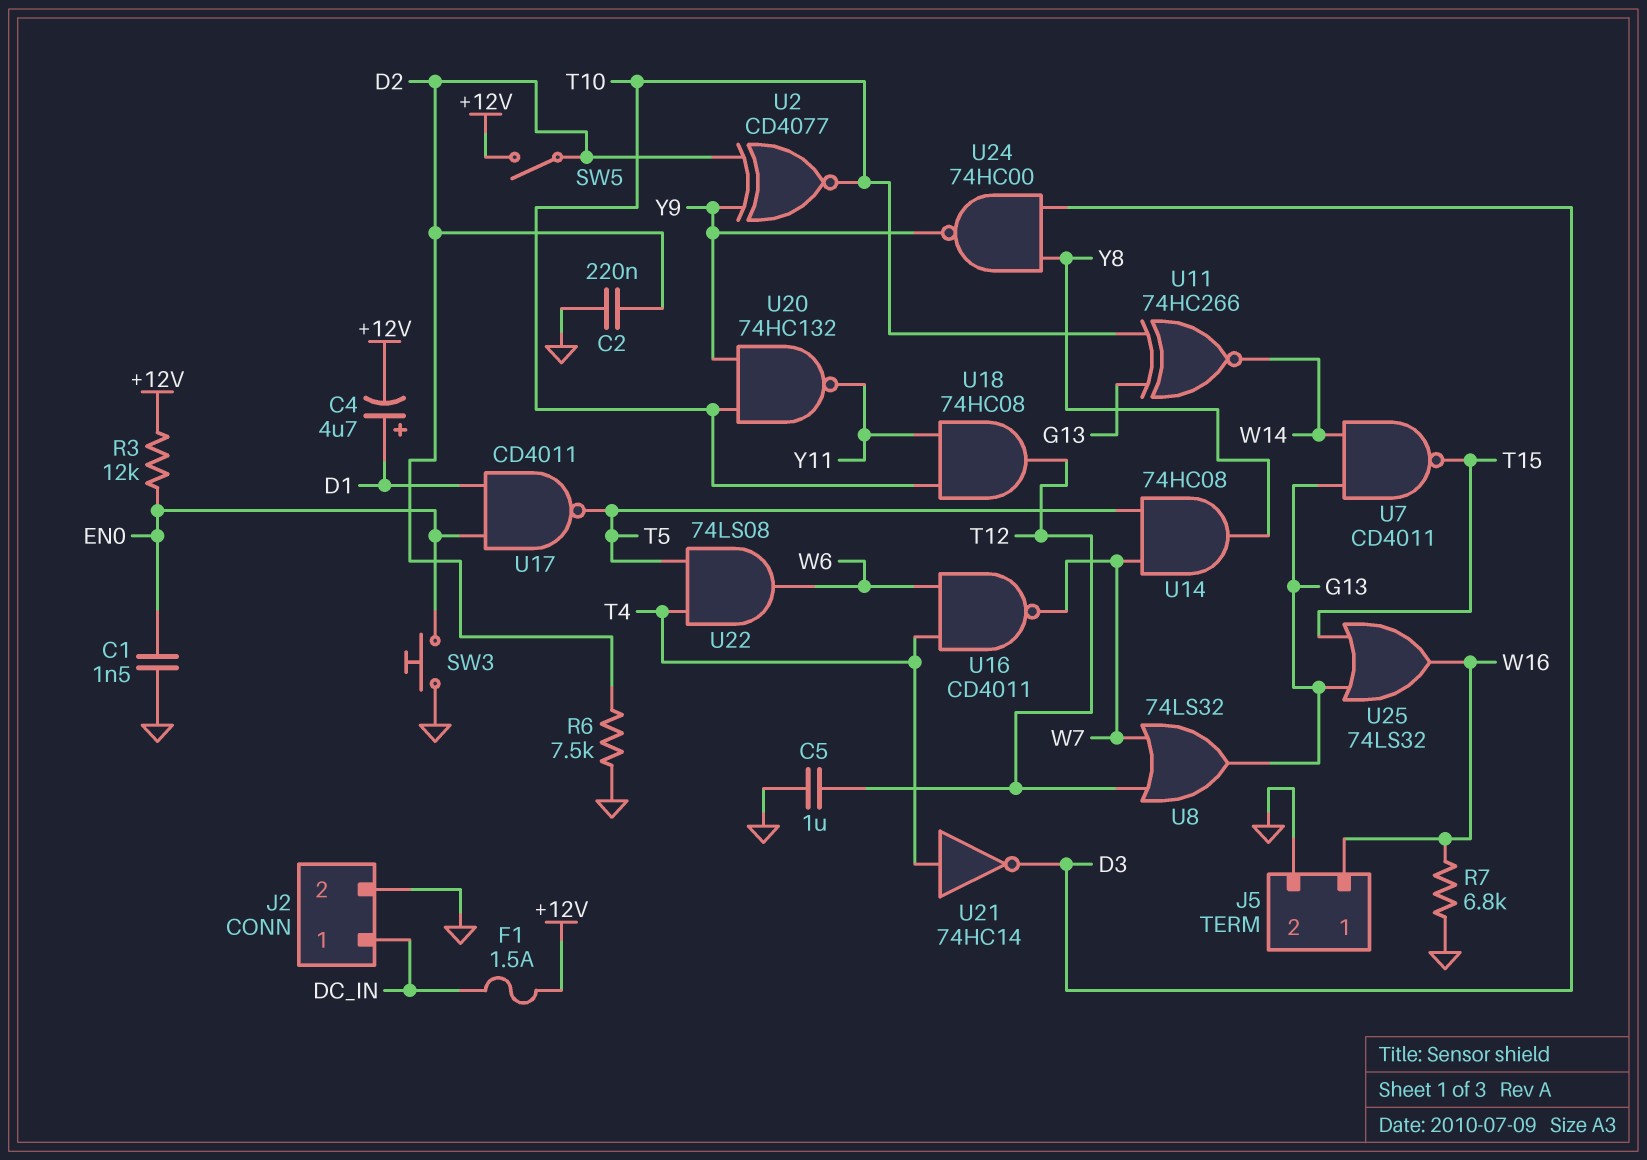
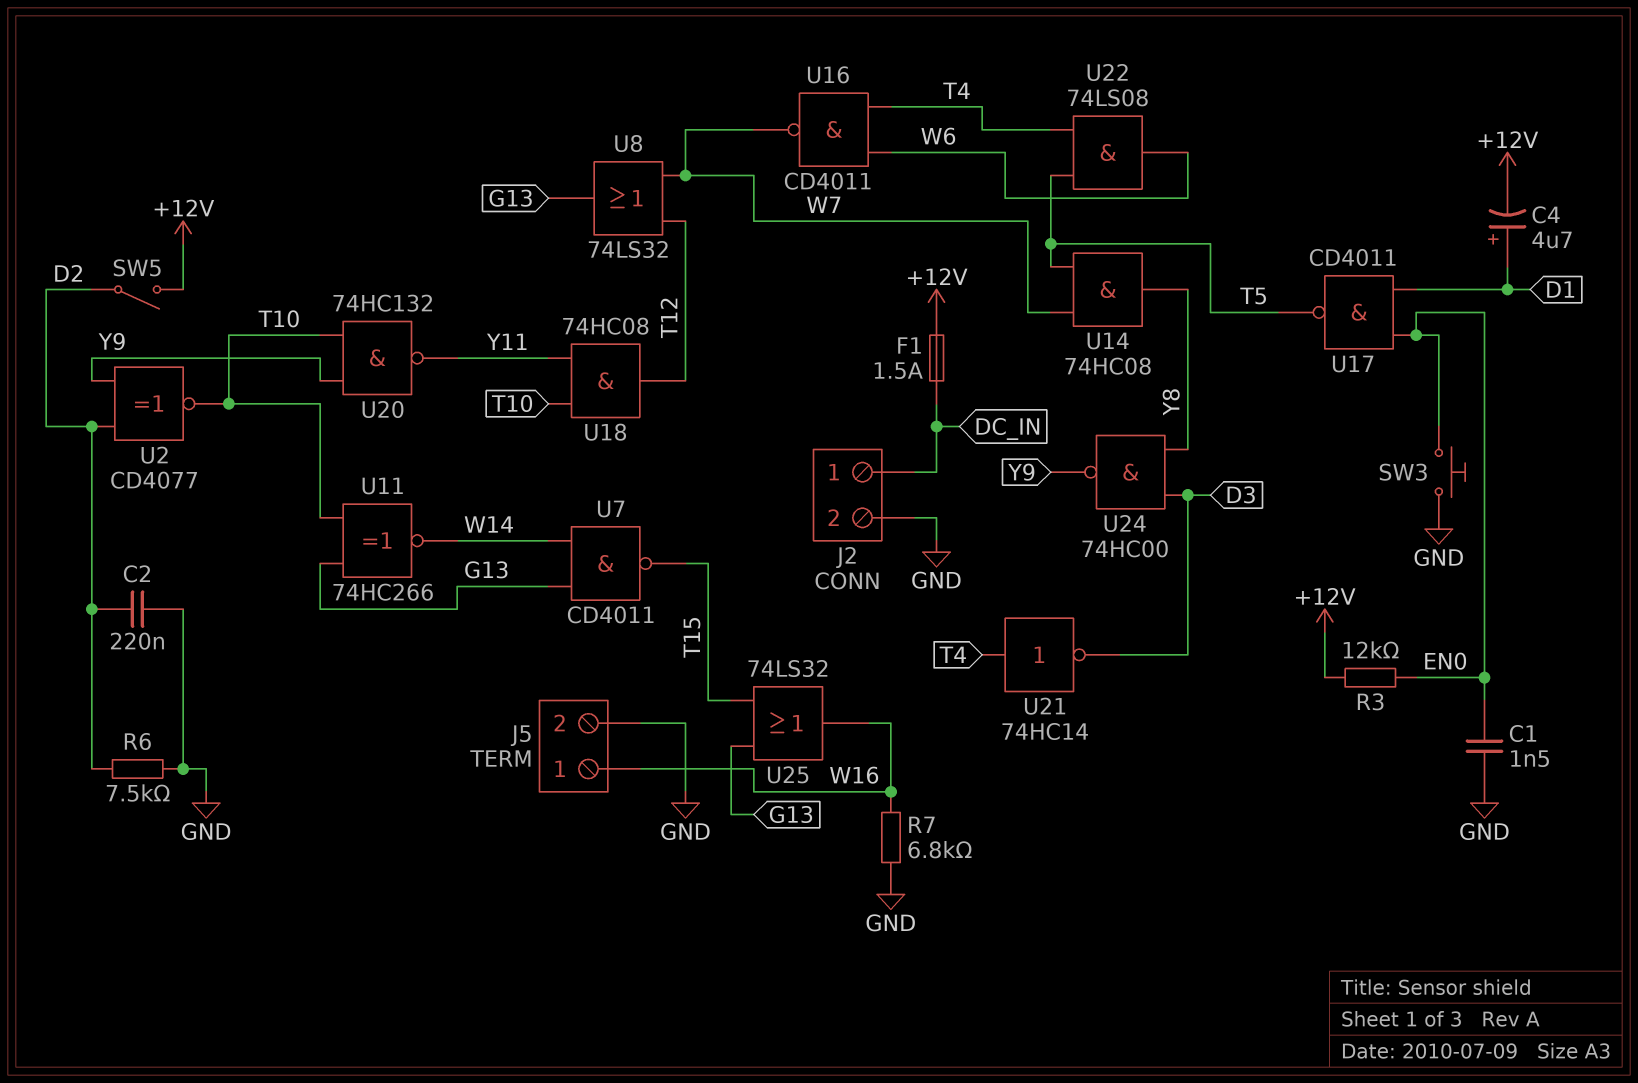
C5: 1uF (GND, T12) -> none

